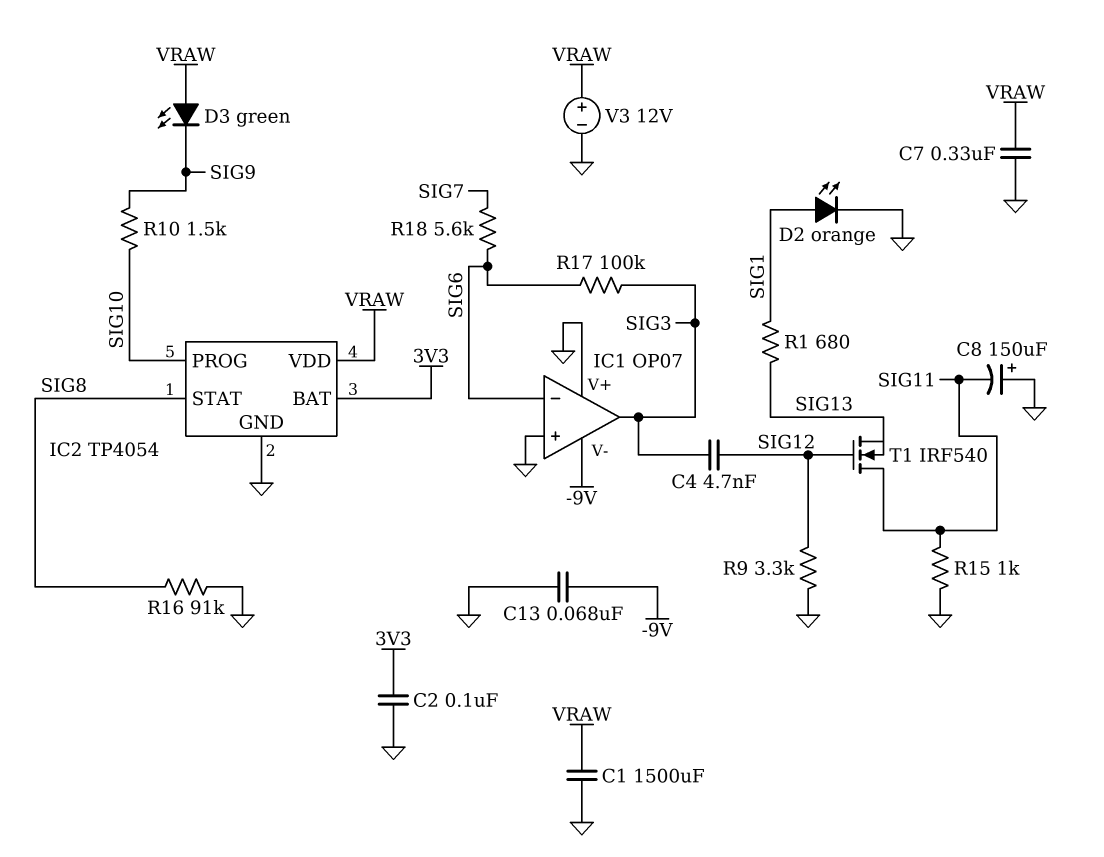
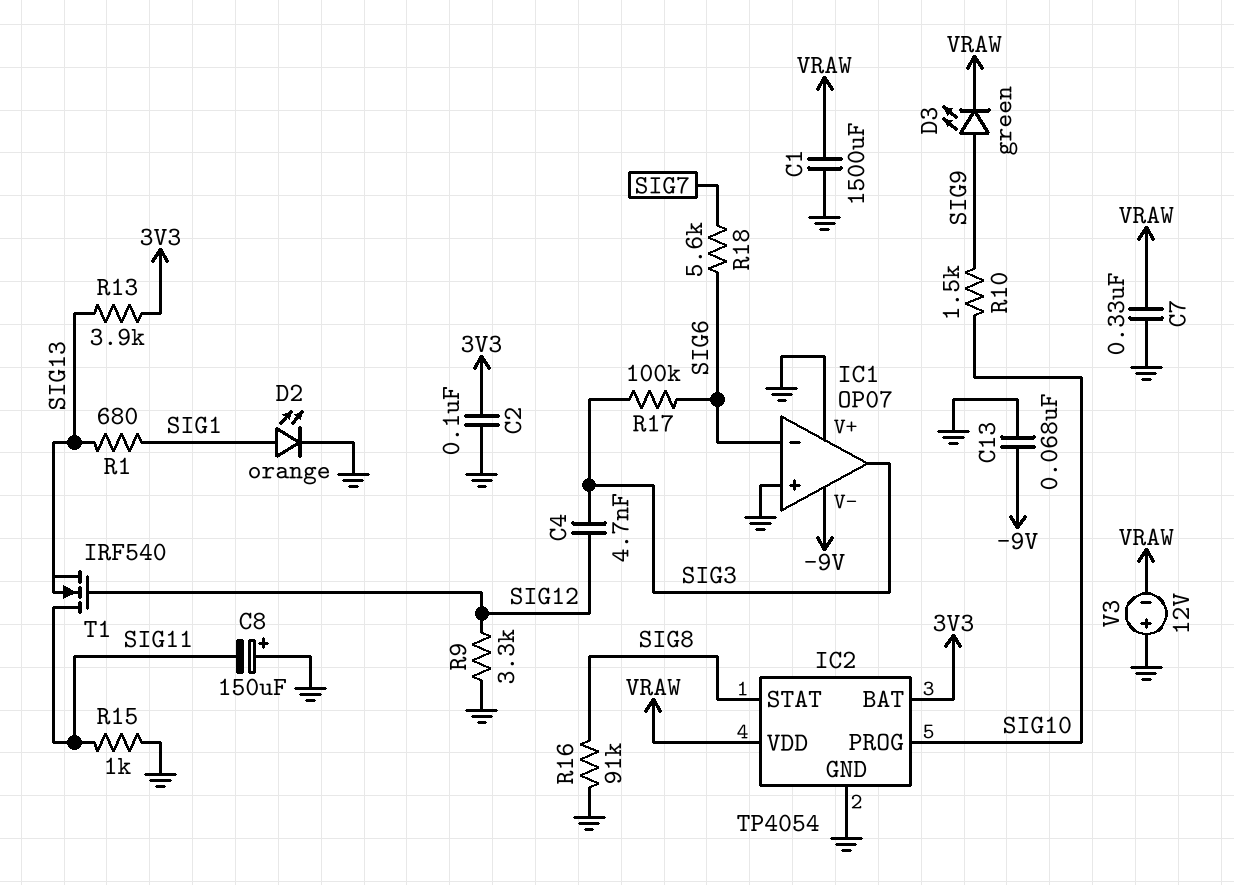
D3: LED green (A VRAW, K SIG9) -> LED green (A SIG9, K VRAW)
R13: none -> 3.9k (3V3, SIG13)
V3: 12V (plus VRAW, minus GND) -> 12V (plus GND, minus VRAW)

